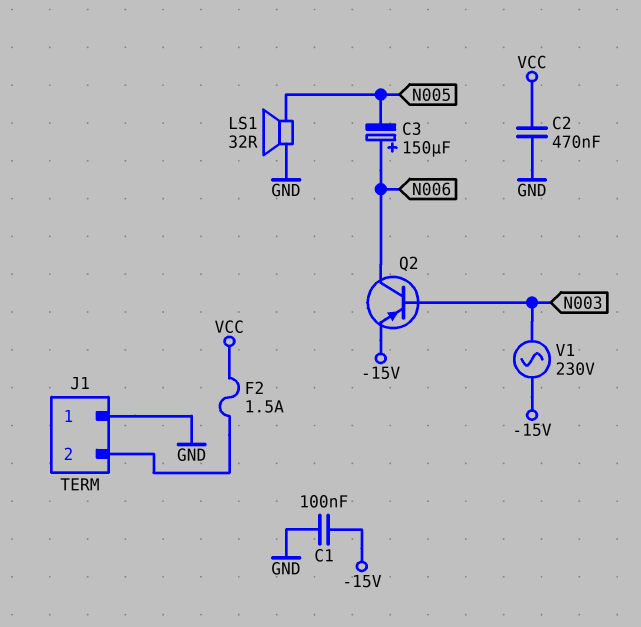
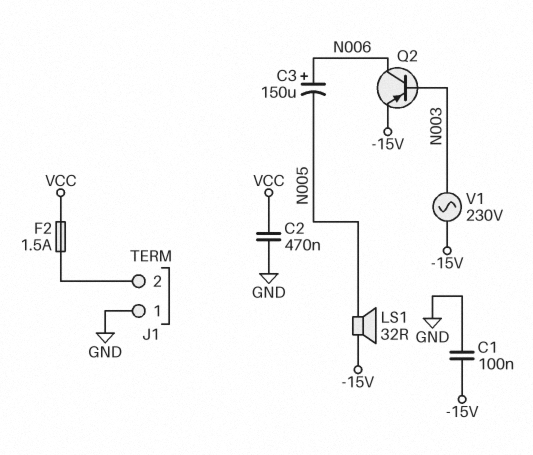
LS1: speaker 32R (GND, N005) -> speaker 32R (-15V, N005)

